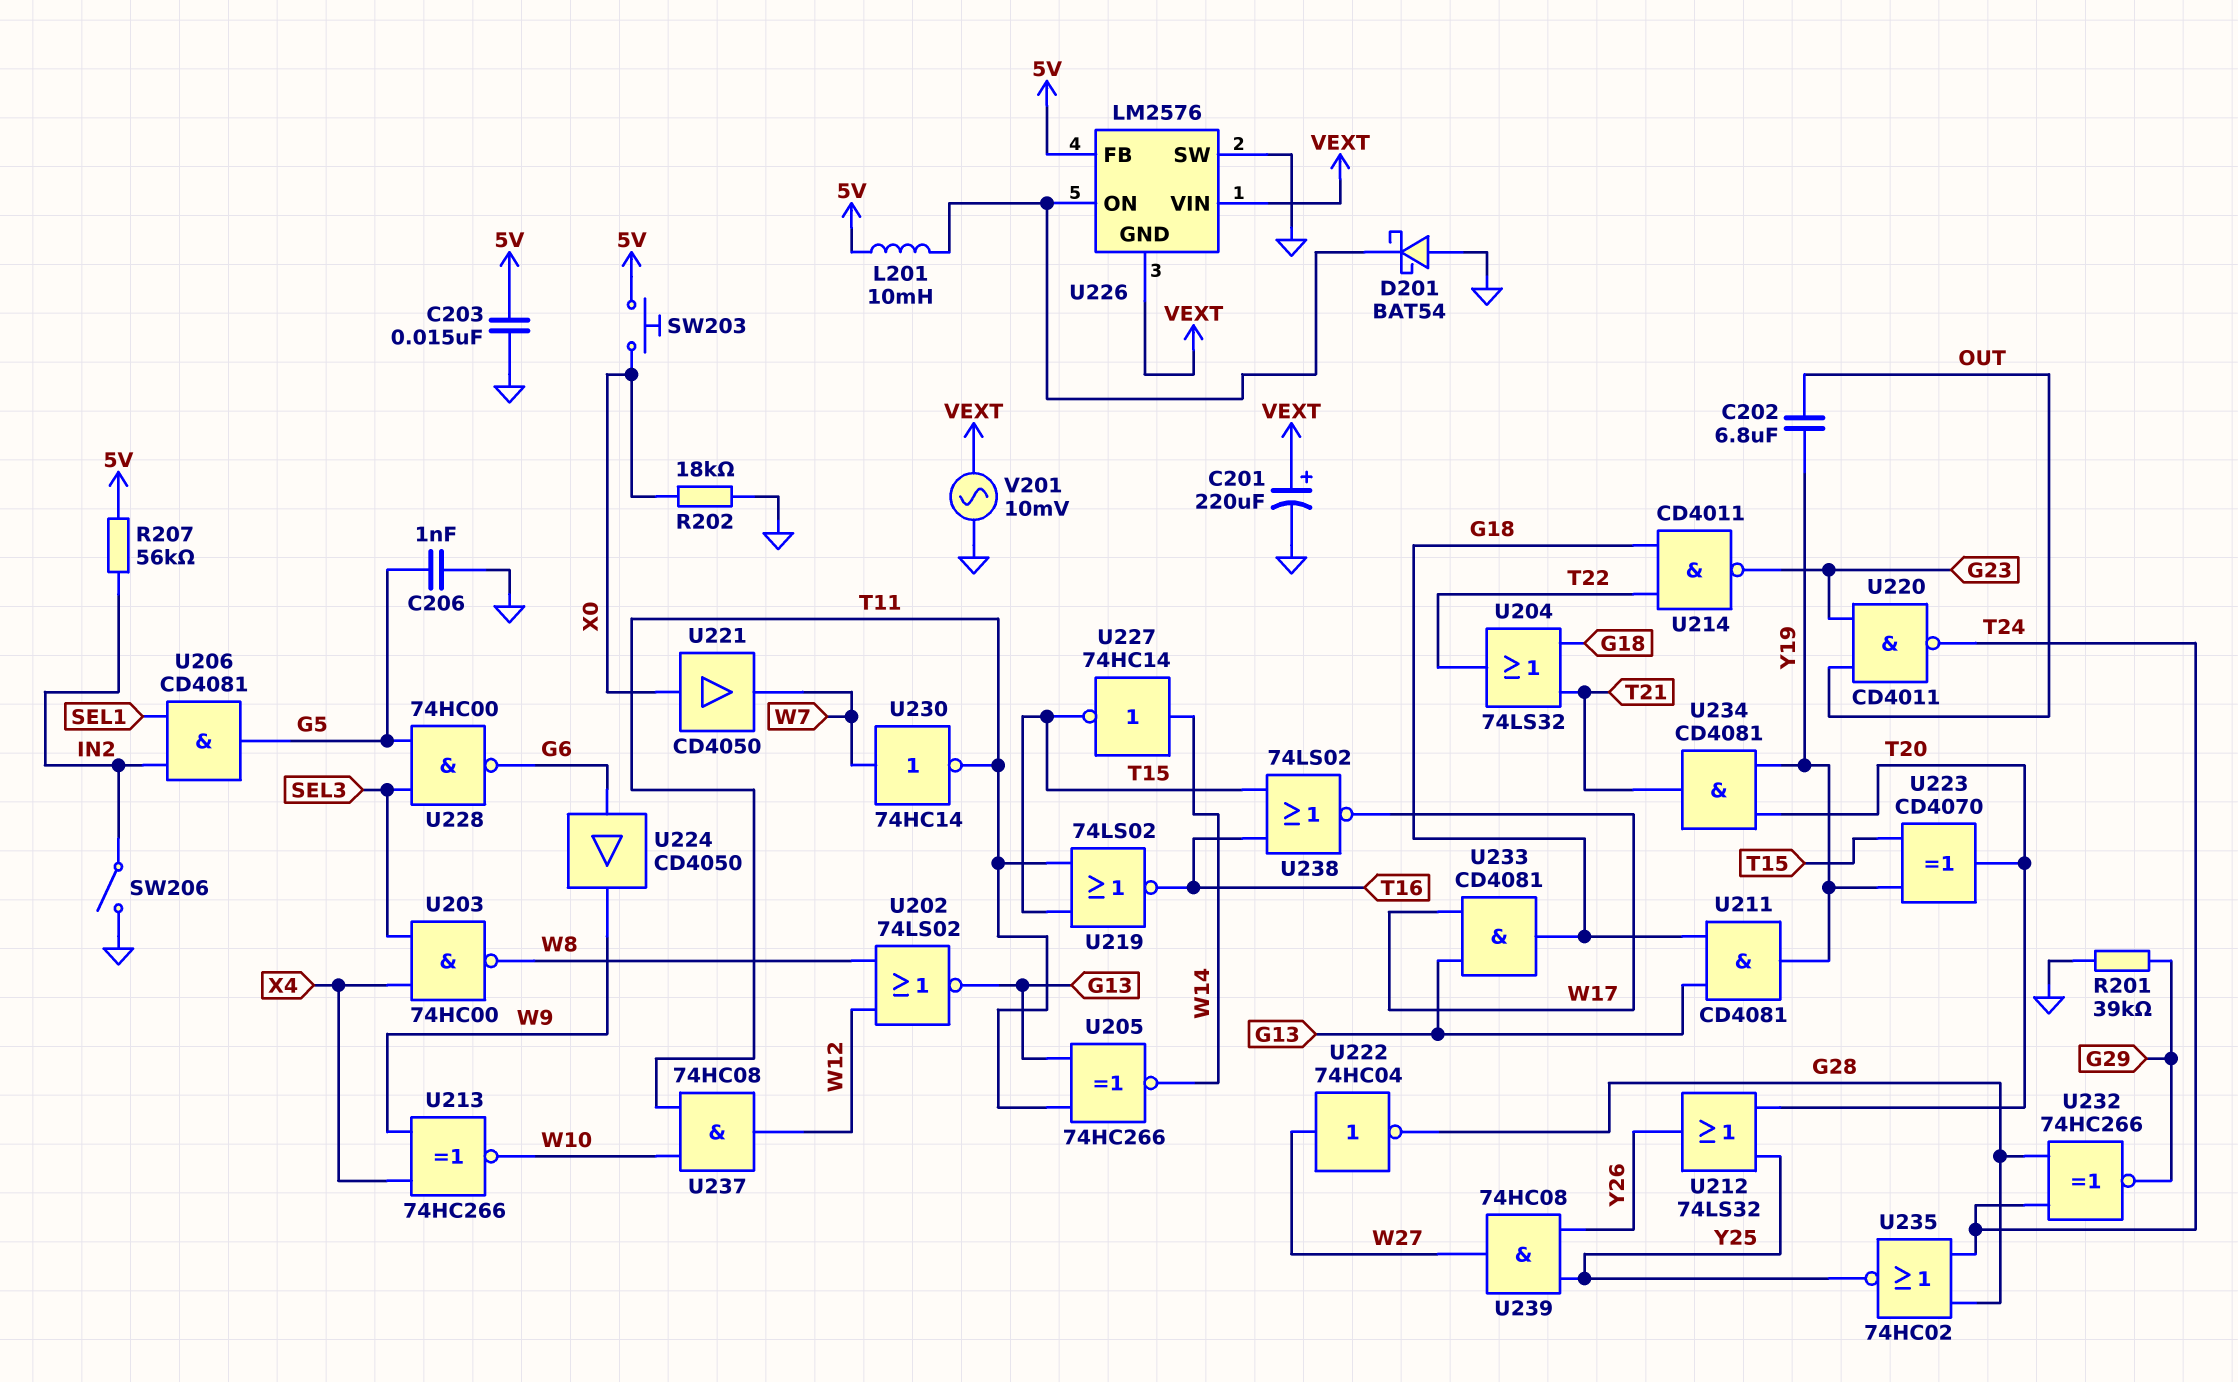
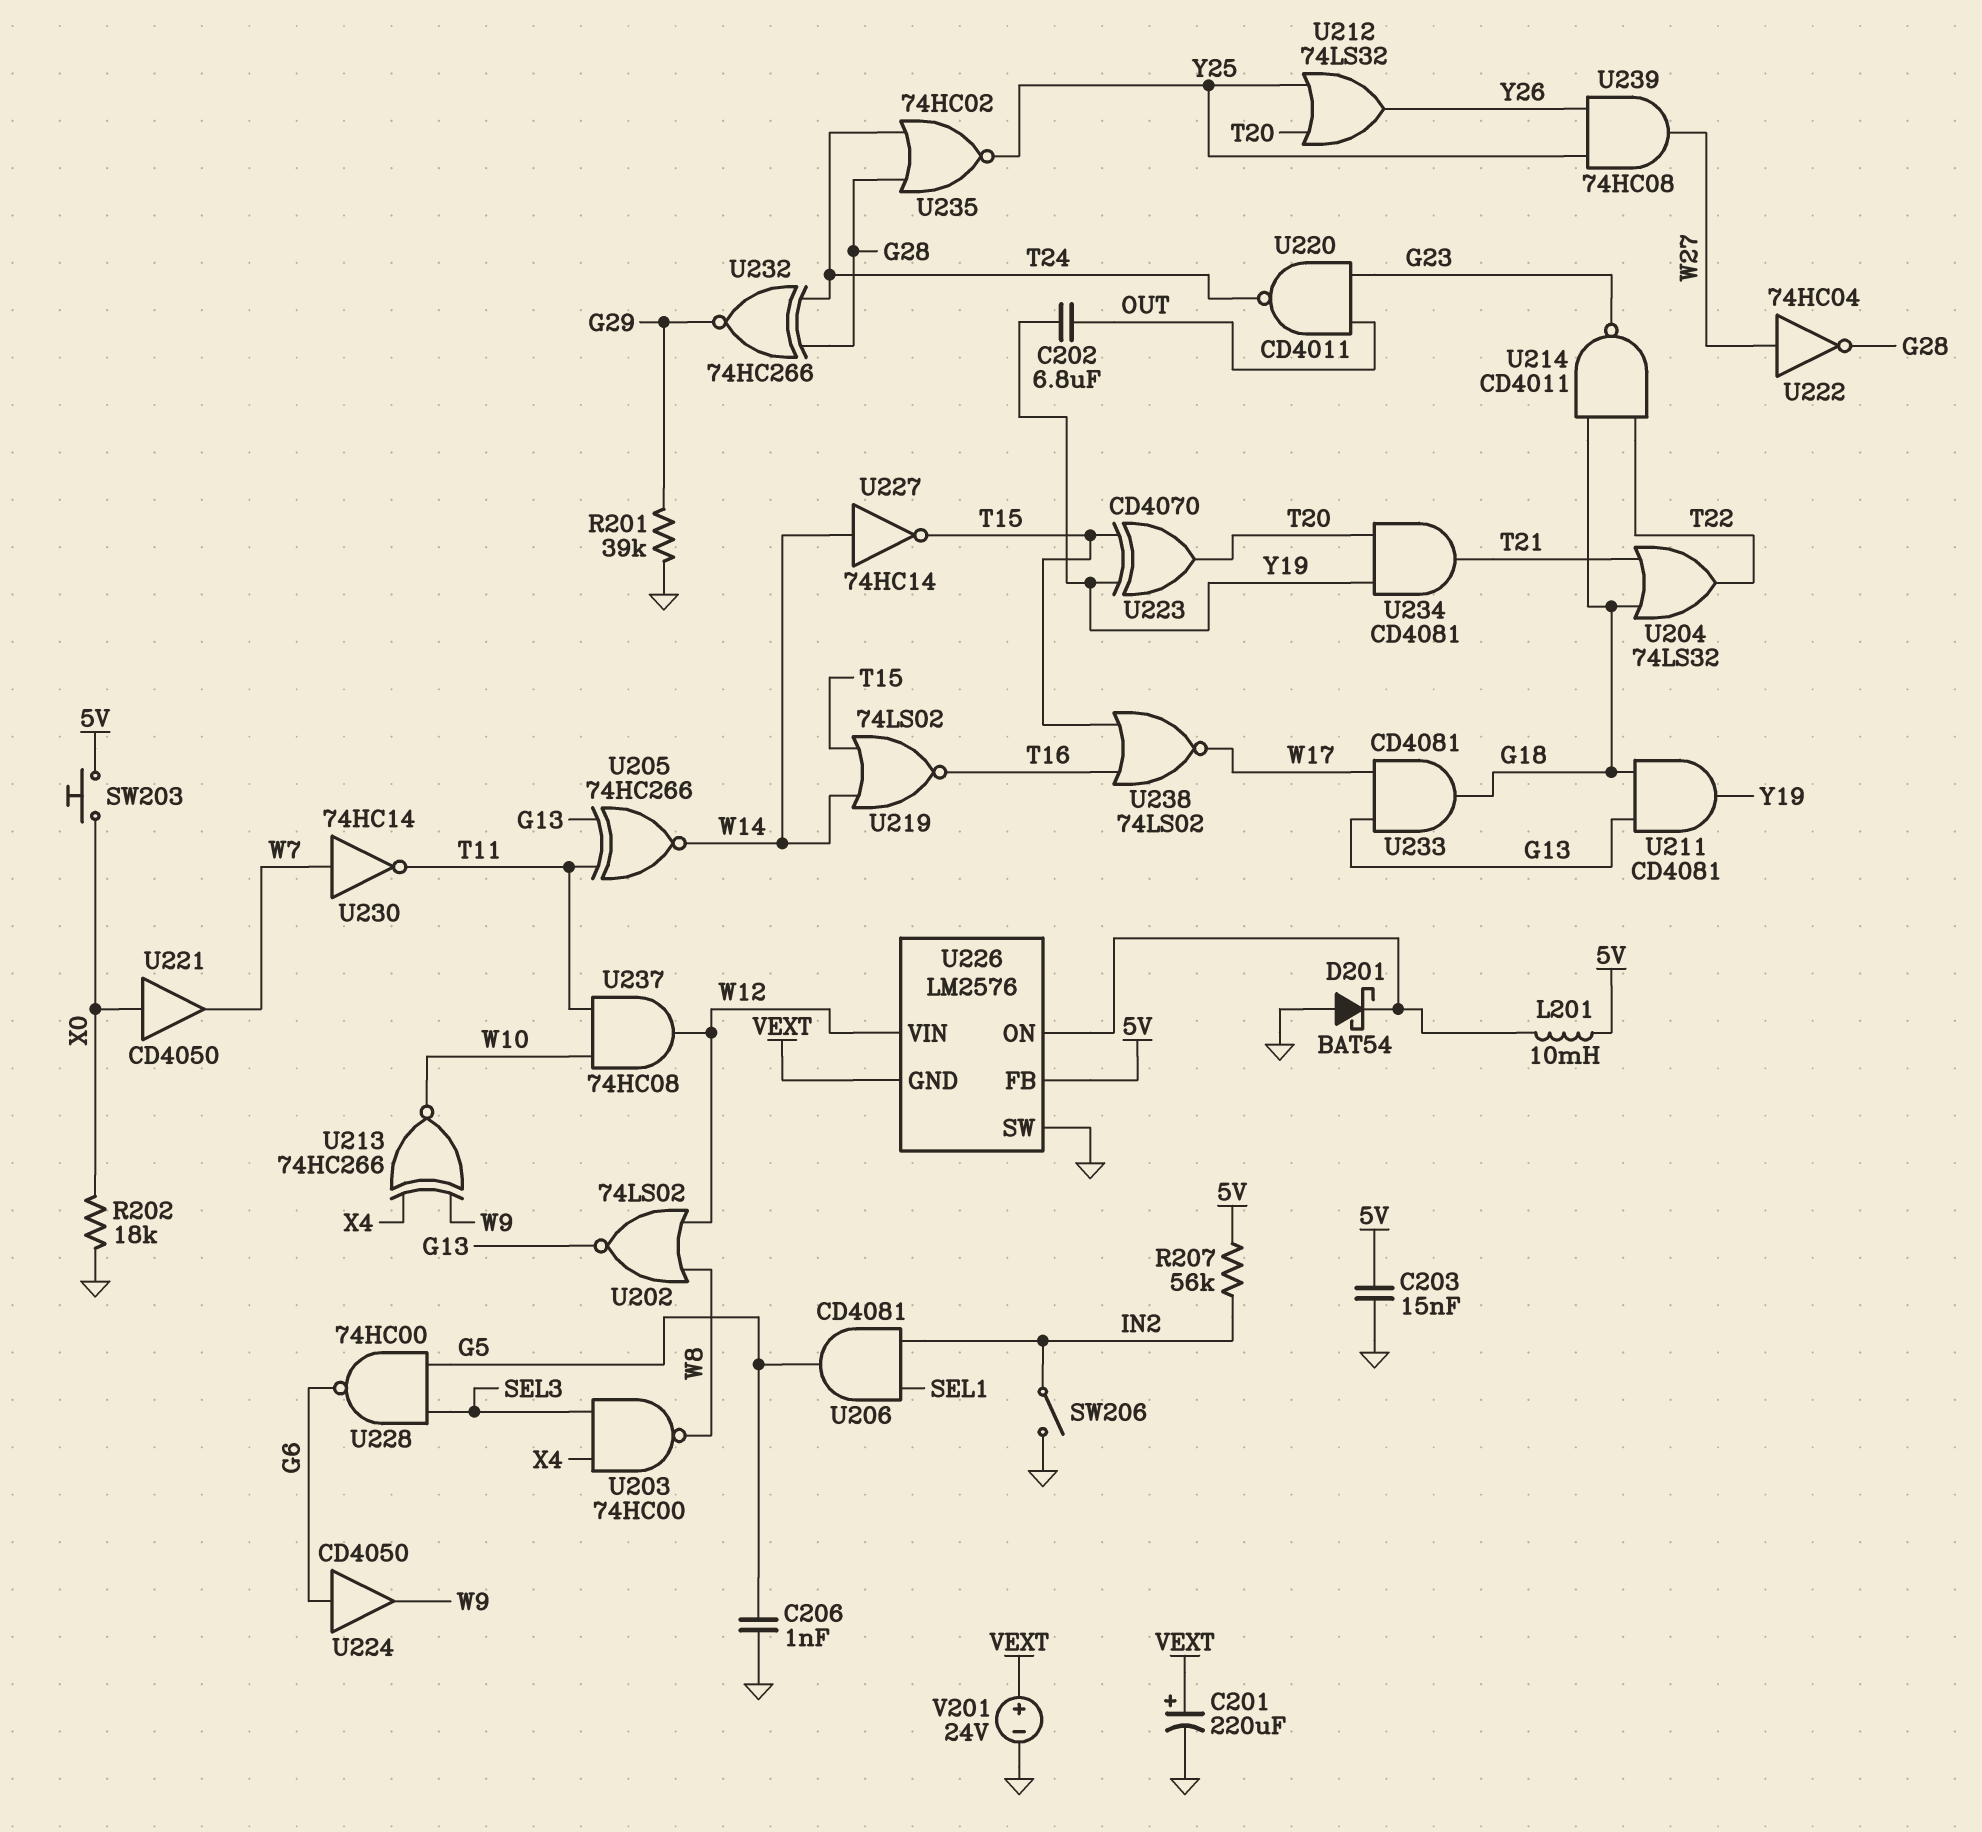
U219: NOR 74LS02 (in T11, in T15, out T16) -> NOR 74LS02 (in T15, in W14, out T16)
U226 pin VIN: VEXT -> W12
V201: AC 10mV (GND, VEXT) -> 24V (plus VEXT, minus GND)

